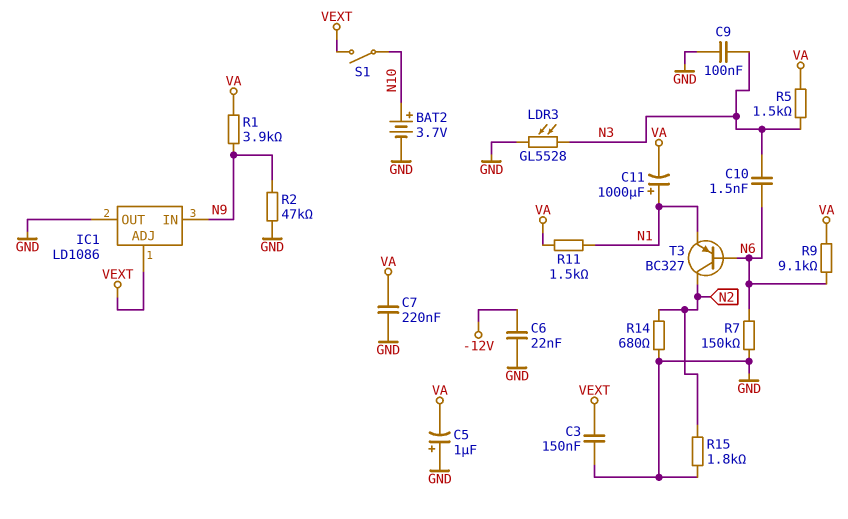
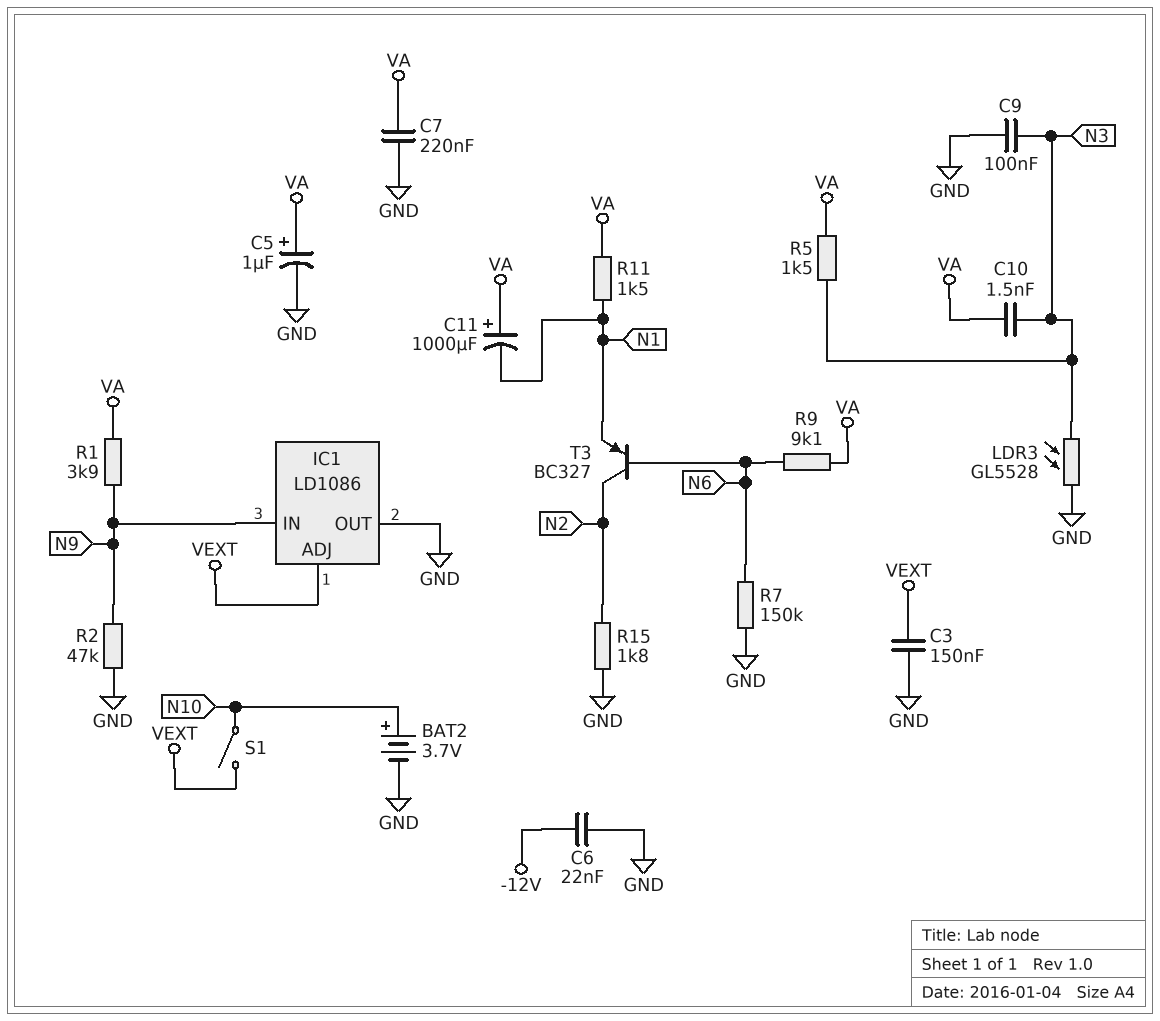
C5: 1uF (plus GND, minus VA) -> 1uF (plus VA, minus GND)
C10: 1.5nF (N3, N6) -> 1.5nF (N3, VA)
C11: 1000uF (plus N1, minus VA) -> 1000uF (plus VA, minus N1)
R14: 680 (GND, N2) -> none

